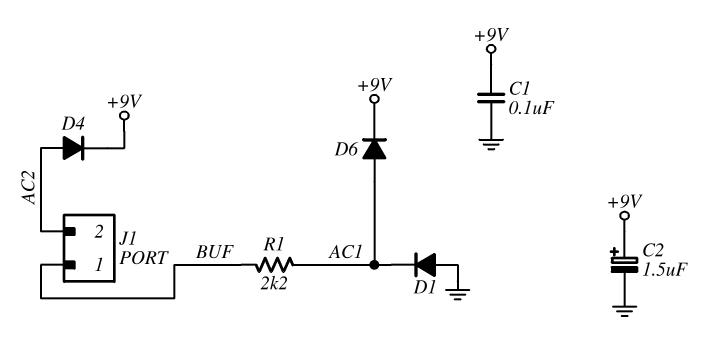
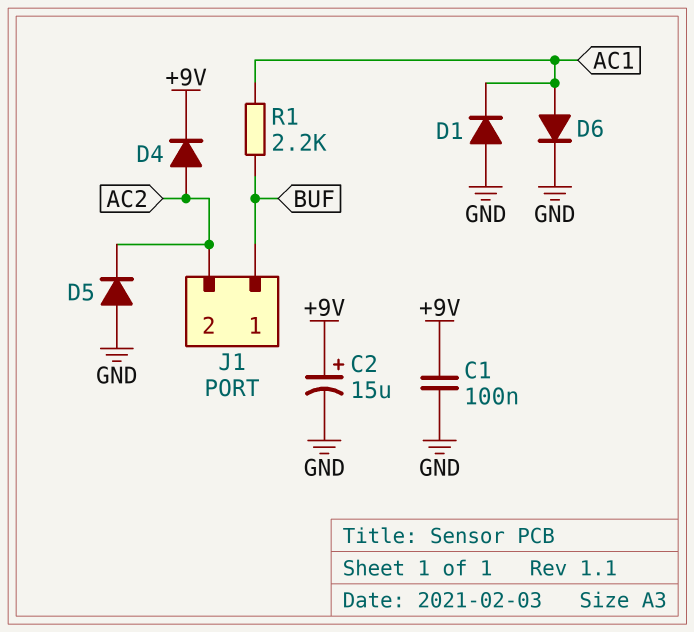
C2: 1.5uF (plus +9V, minus GND) -> 15uF (plus +9V, minus GND)
D5: none -> diode (A GND, K AC2)
D6: diode (A AC1, K +9V) -> diode (A AC1, K GND)

